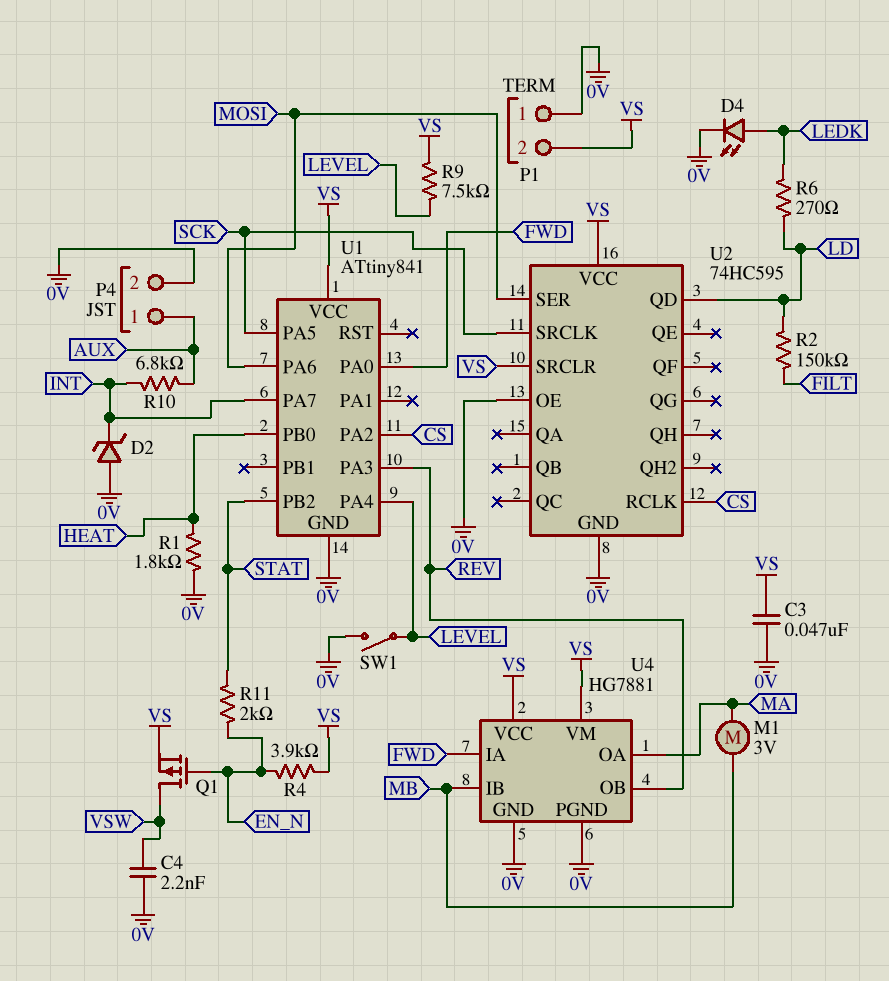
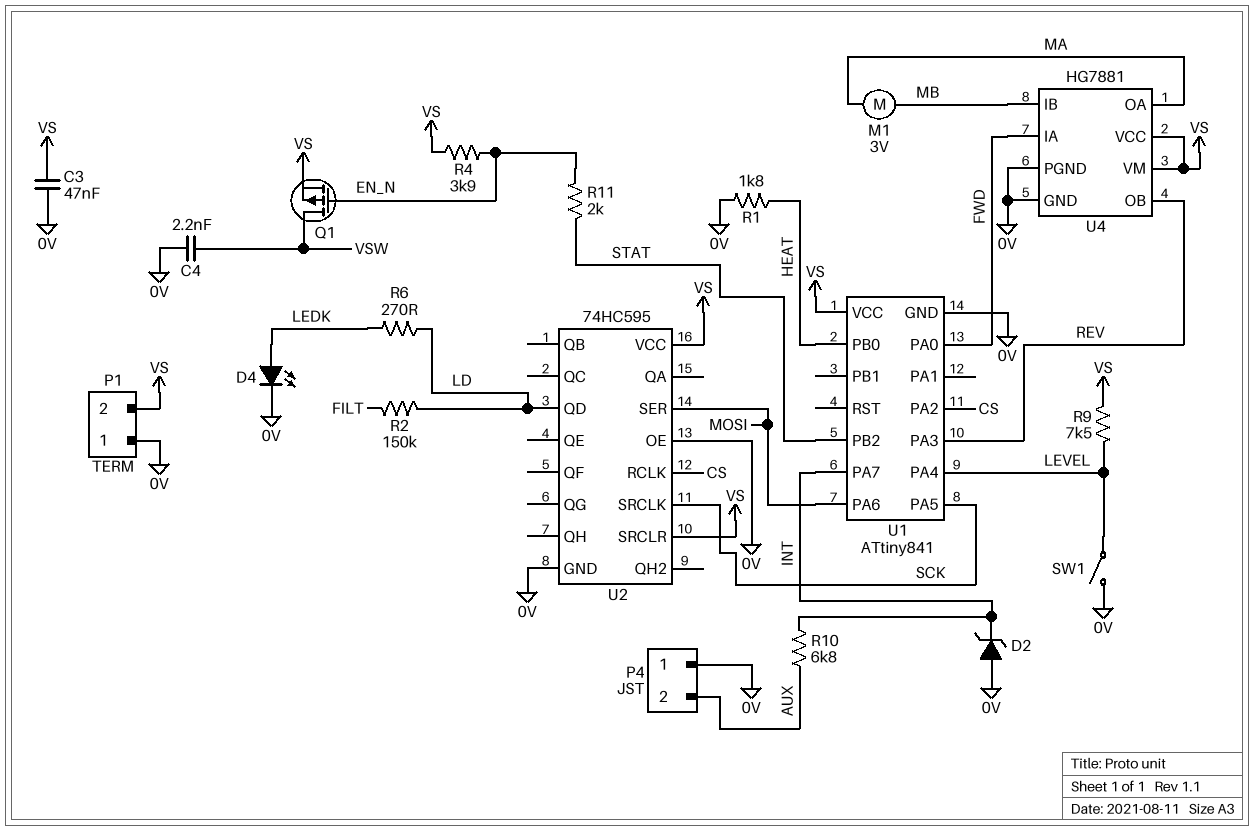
P4 pin 1: AUX -> 0V
P4 pin 2: 0V -> AUX

